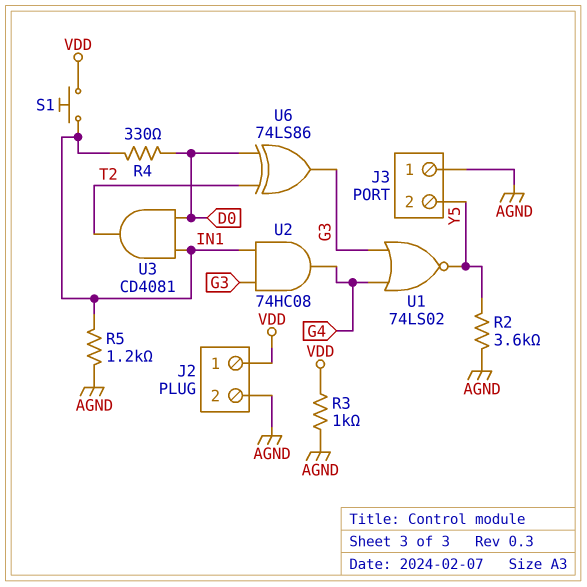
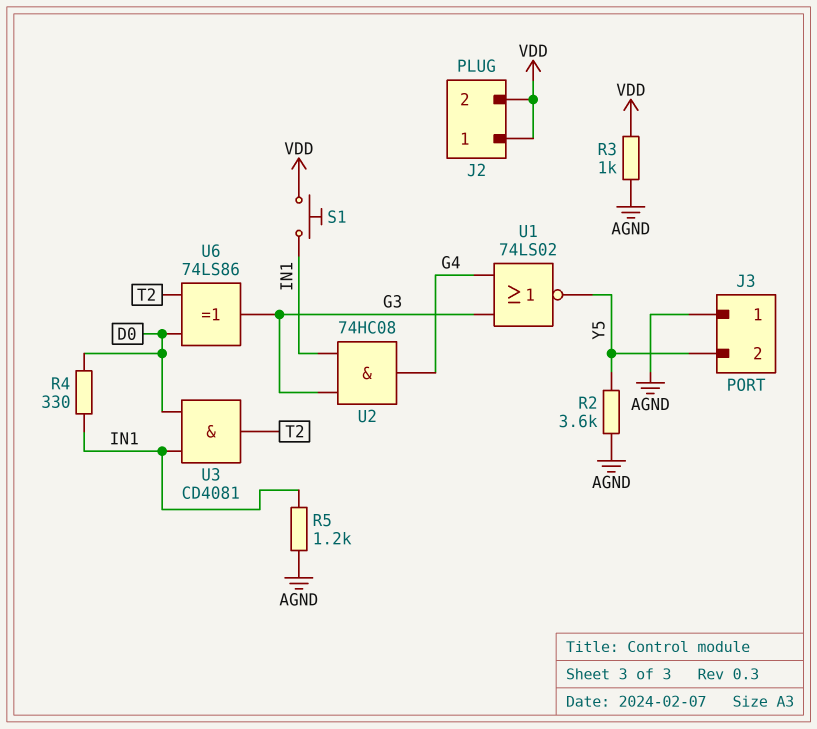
J2 pin 2: AGND -> VDD

